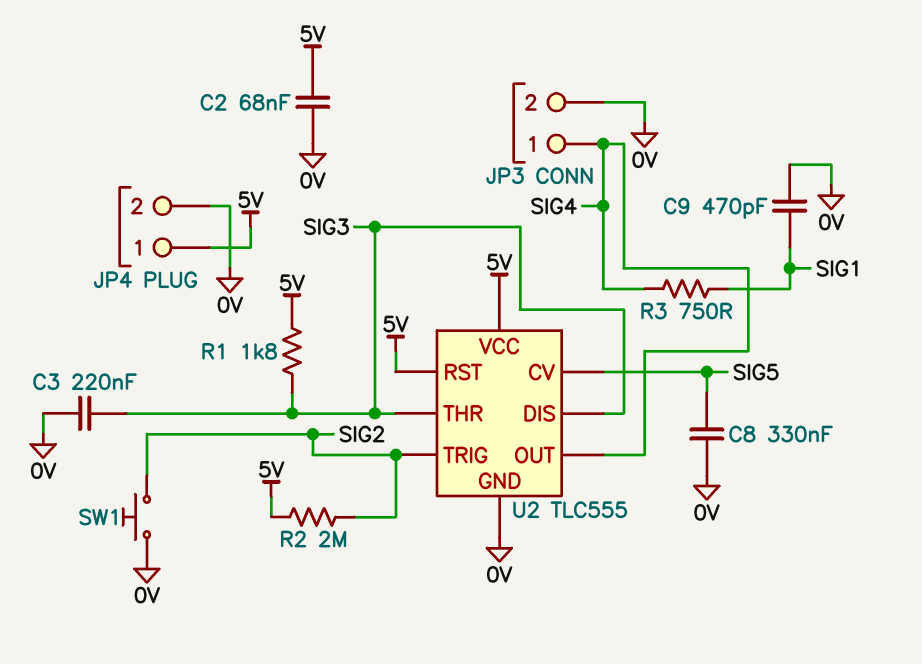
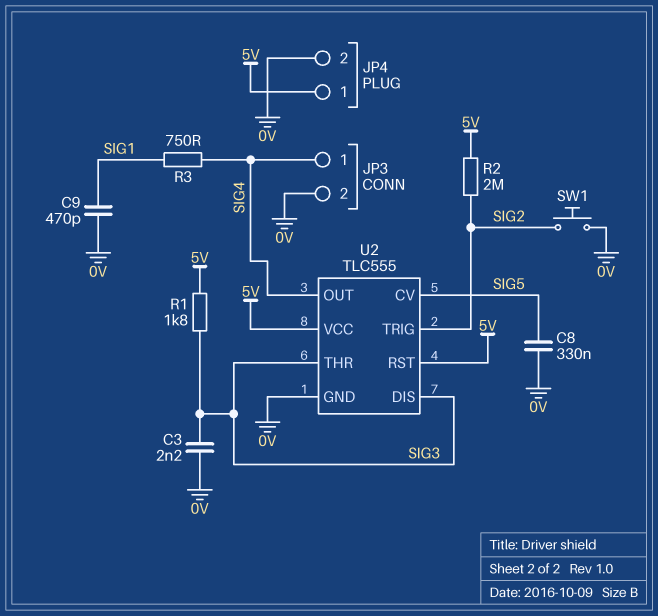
C2: 68nF (0V, 5V) -> none
C3: 220nF (0V, SIG3) -> 2.2nF (0V, SIG3)

